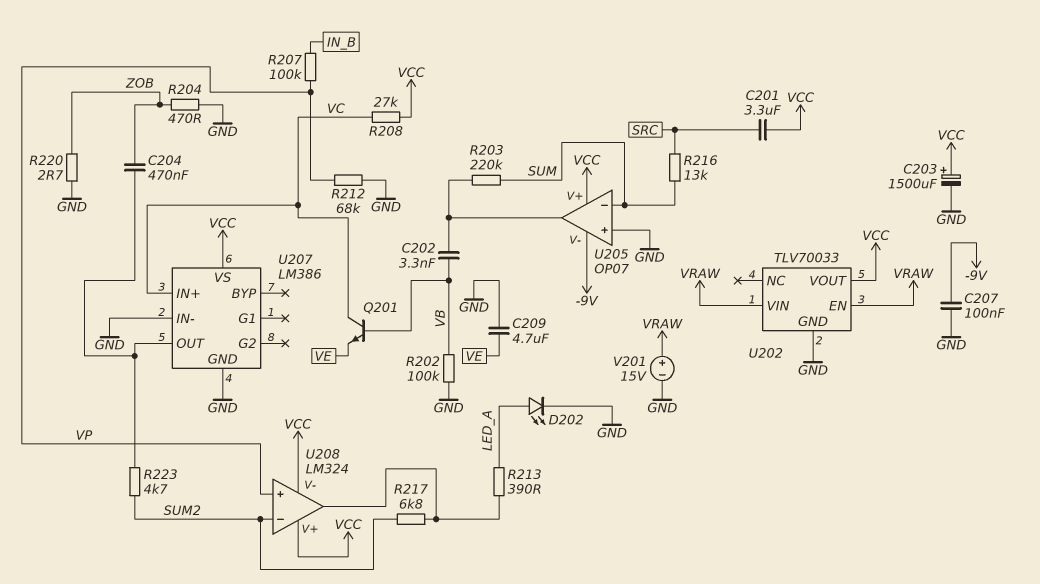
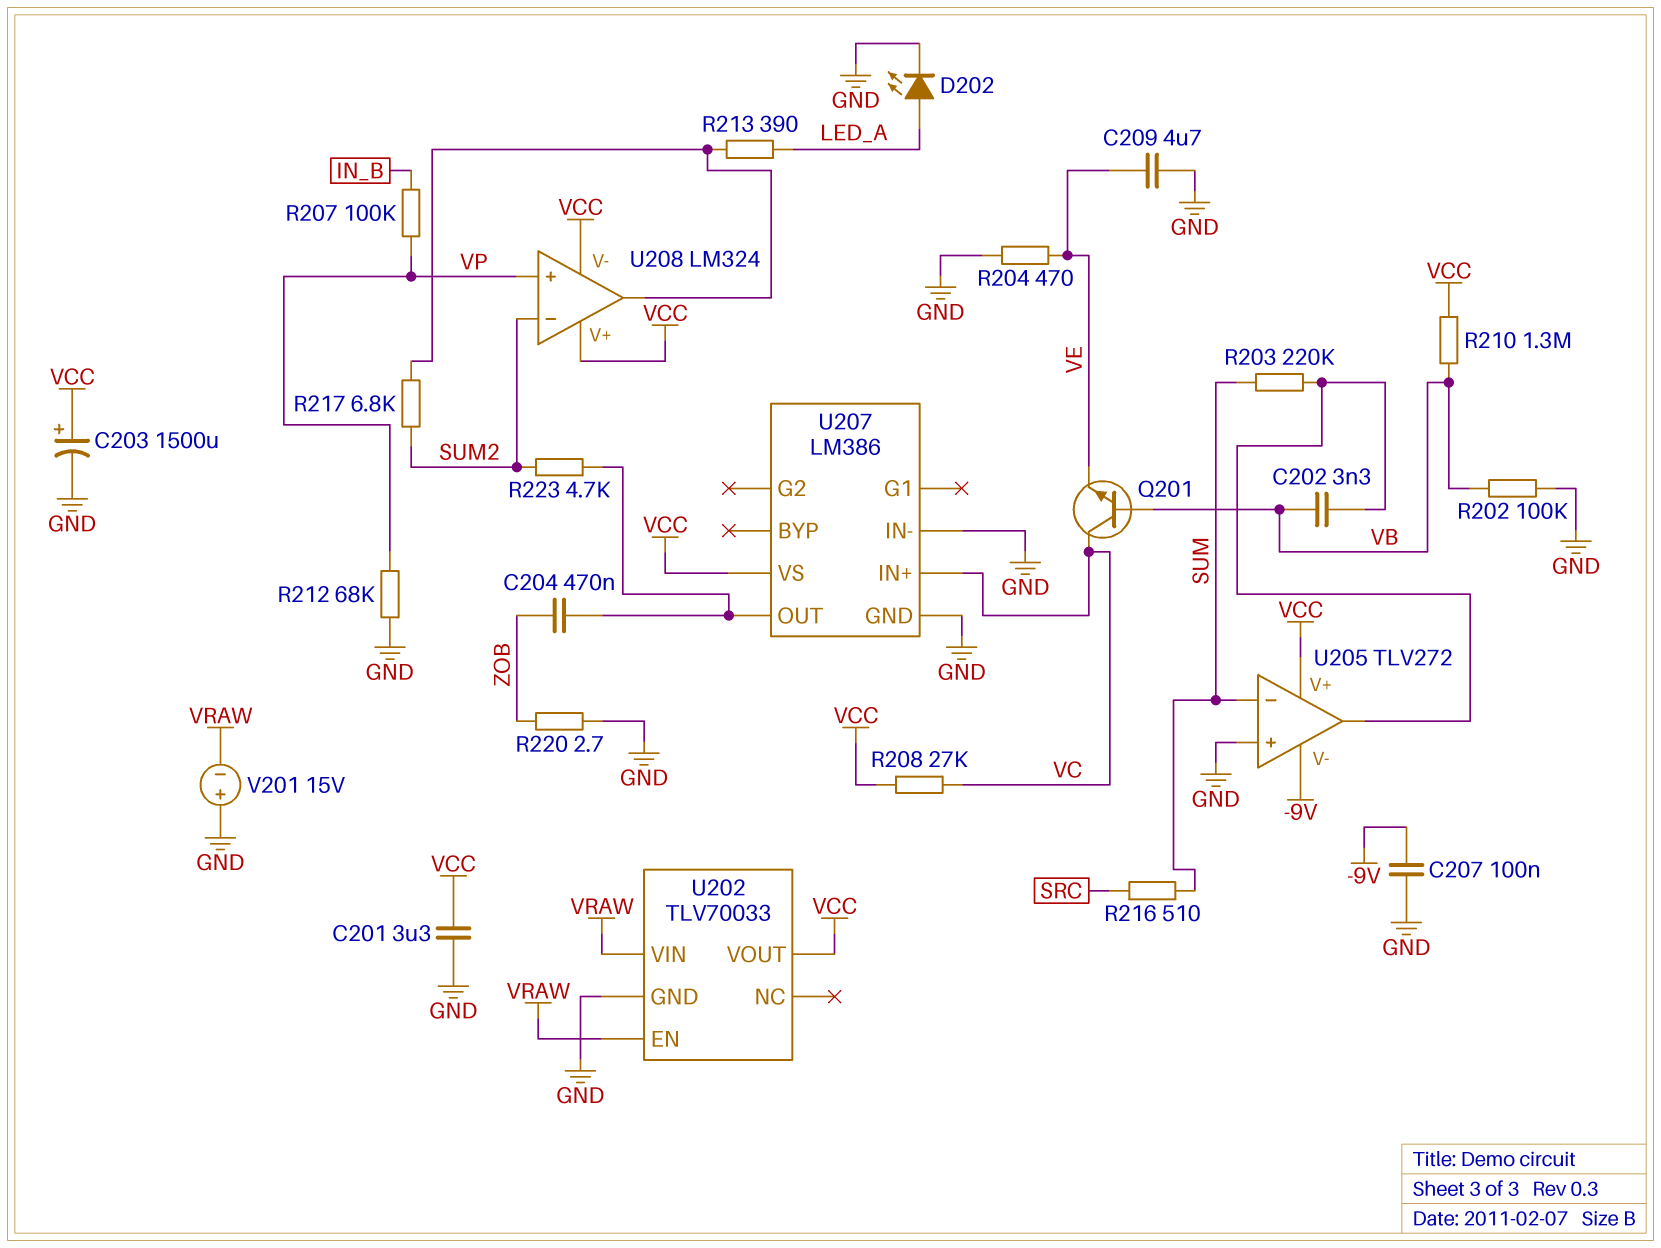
C201: 3.3uF (SRC, VCC) -> 3.3uF (GND, VCC)
R204: 470 (GND, ZOB) -> 470 (GND, VE)
R210: none -> 1.3M (VB, VCC)
R216: 13k (SRC, SUM) -> 510 (SRC, SUM)
U205: OP07 -> TLV272
V201: 15V (plus VRAW, minus GND) -> 15V (plus GND, minus VRAW)

